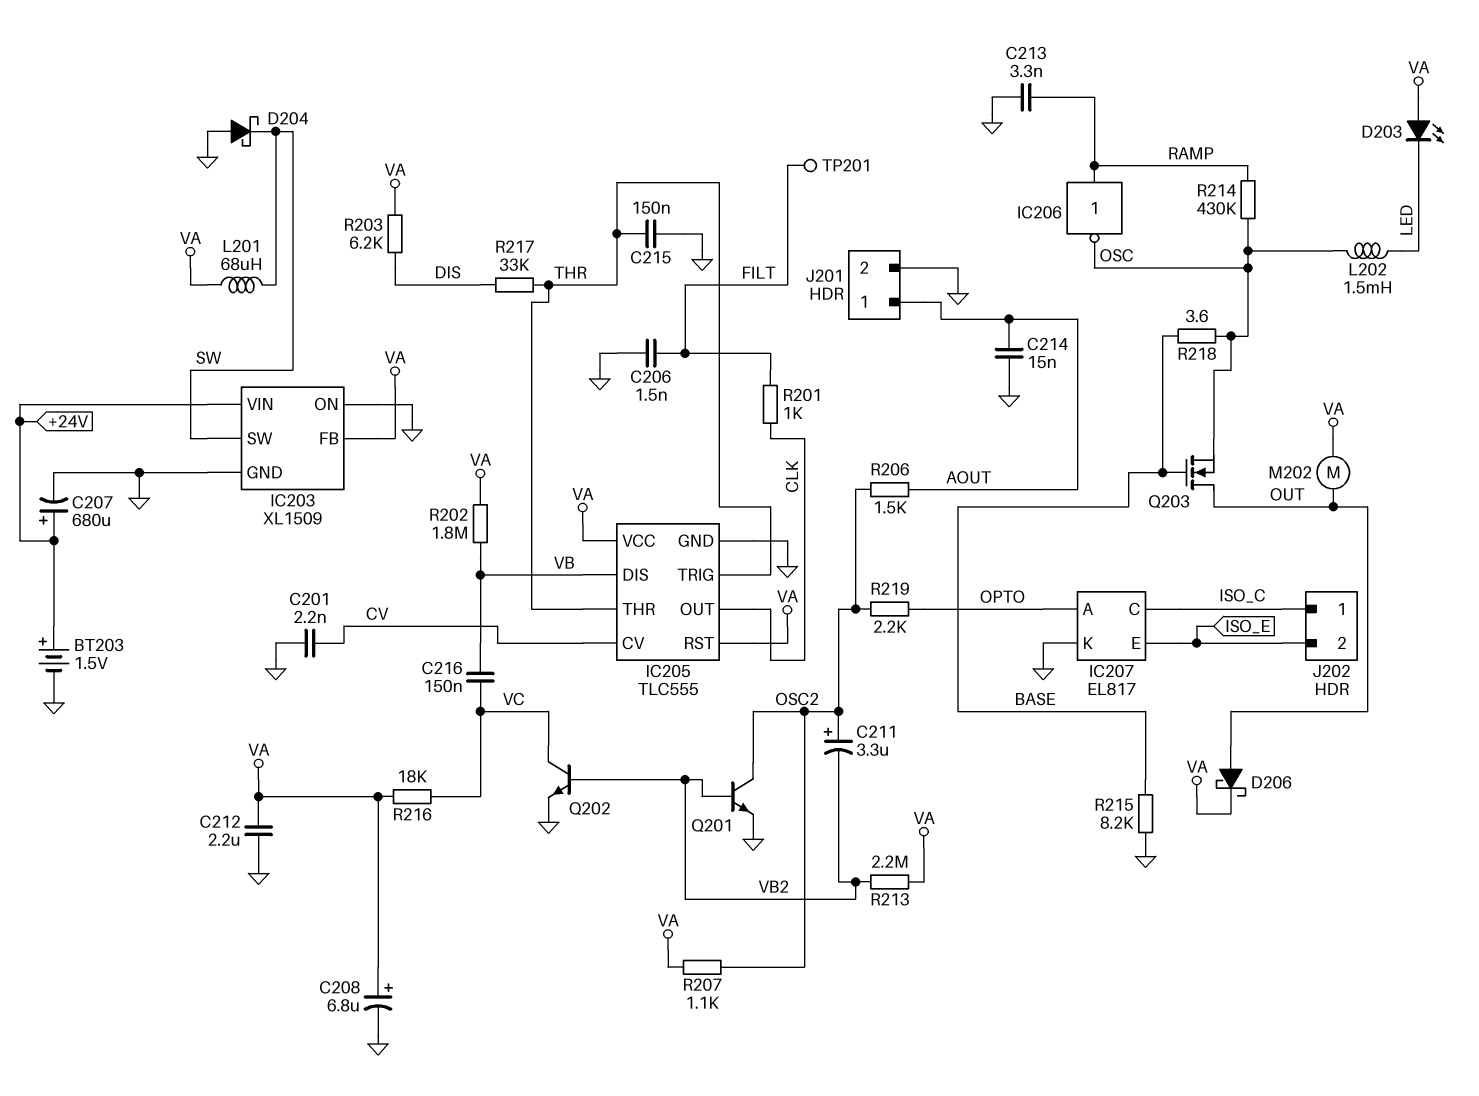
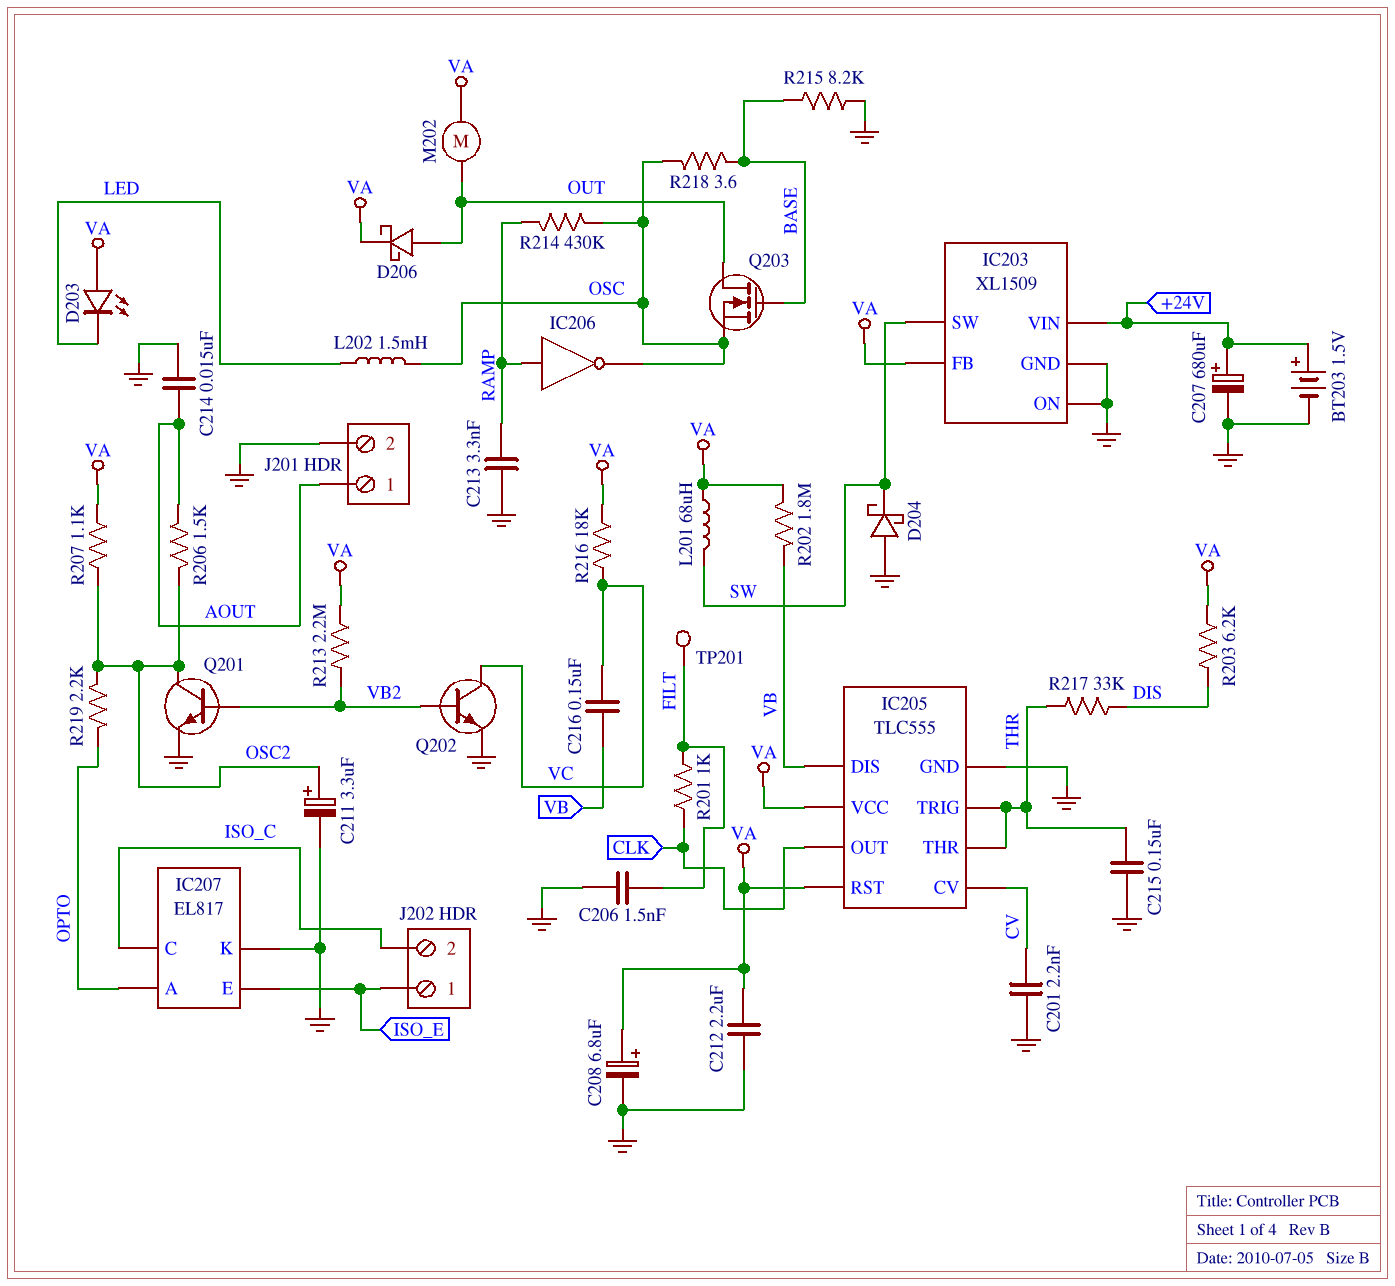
C211: 3.3uF (plus OSC2, minus VB2) -> 3.3uF (plus OSC2, minus GND)
J202 pin 1: ISO_C -> ISO_E
J202 pin 2: ISO_E -> ISO_C

